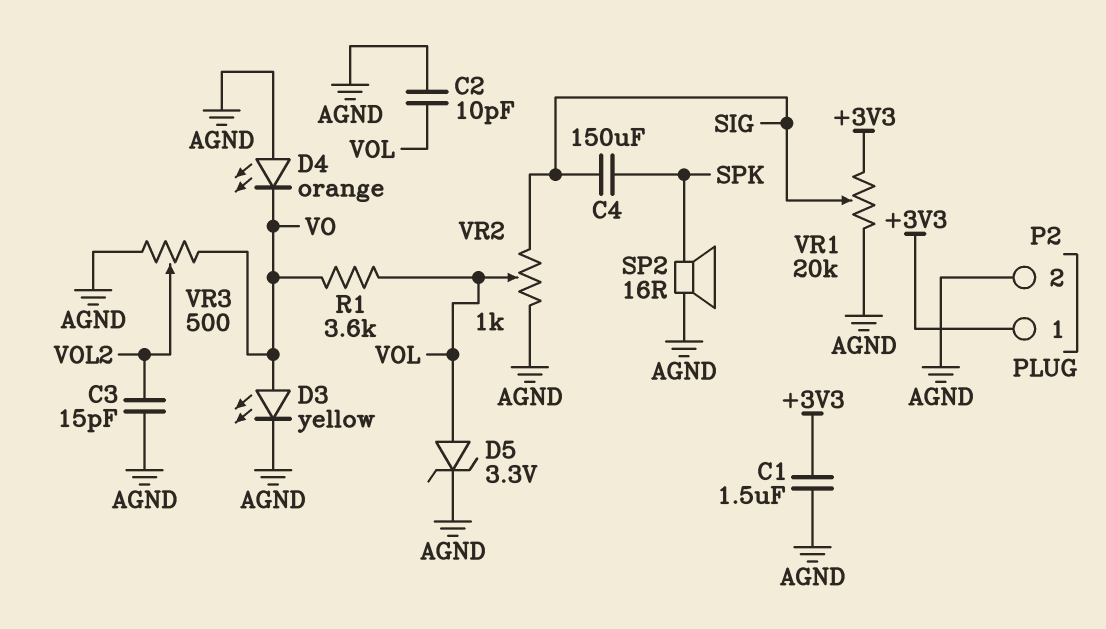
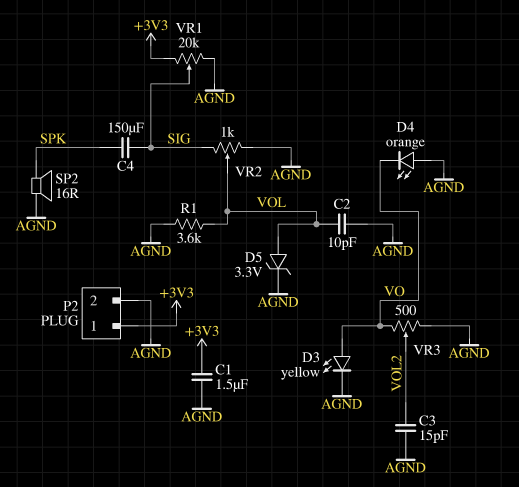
R1: 3.6k (VO, VOL) -> 3.6k (AGND, VOL)

